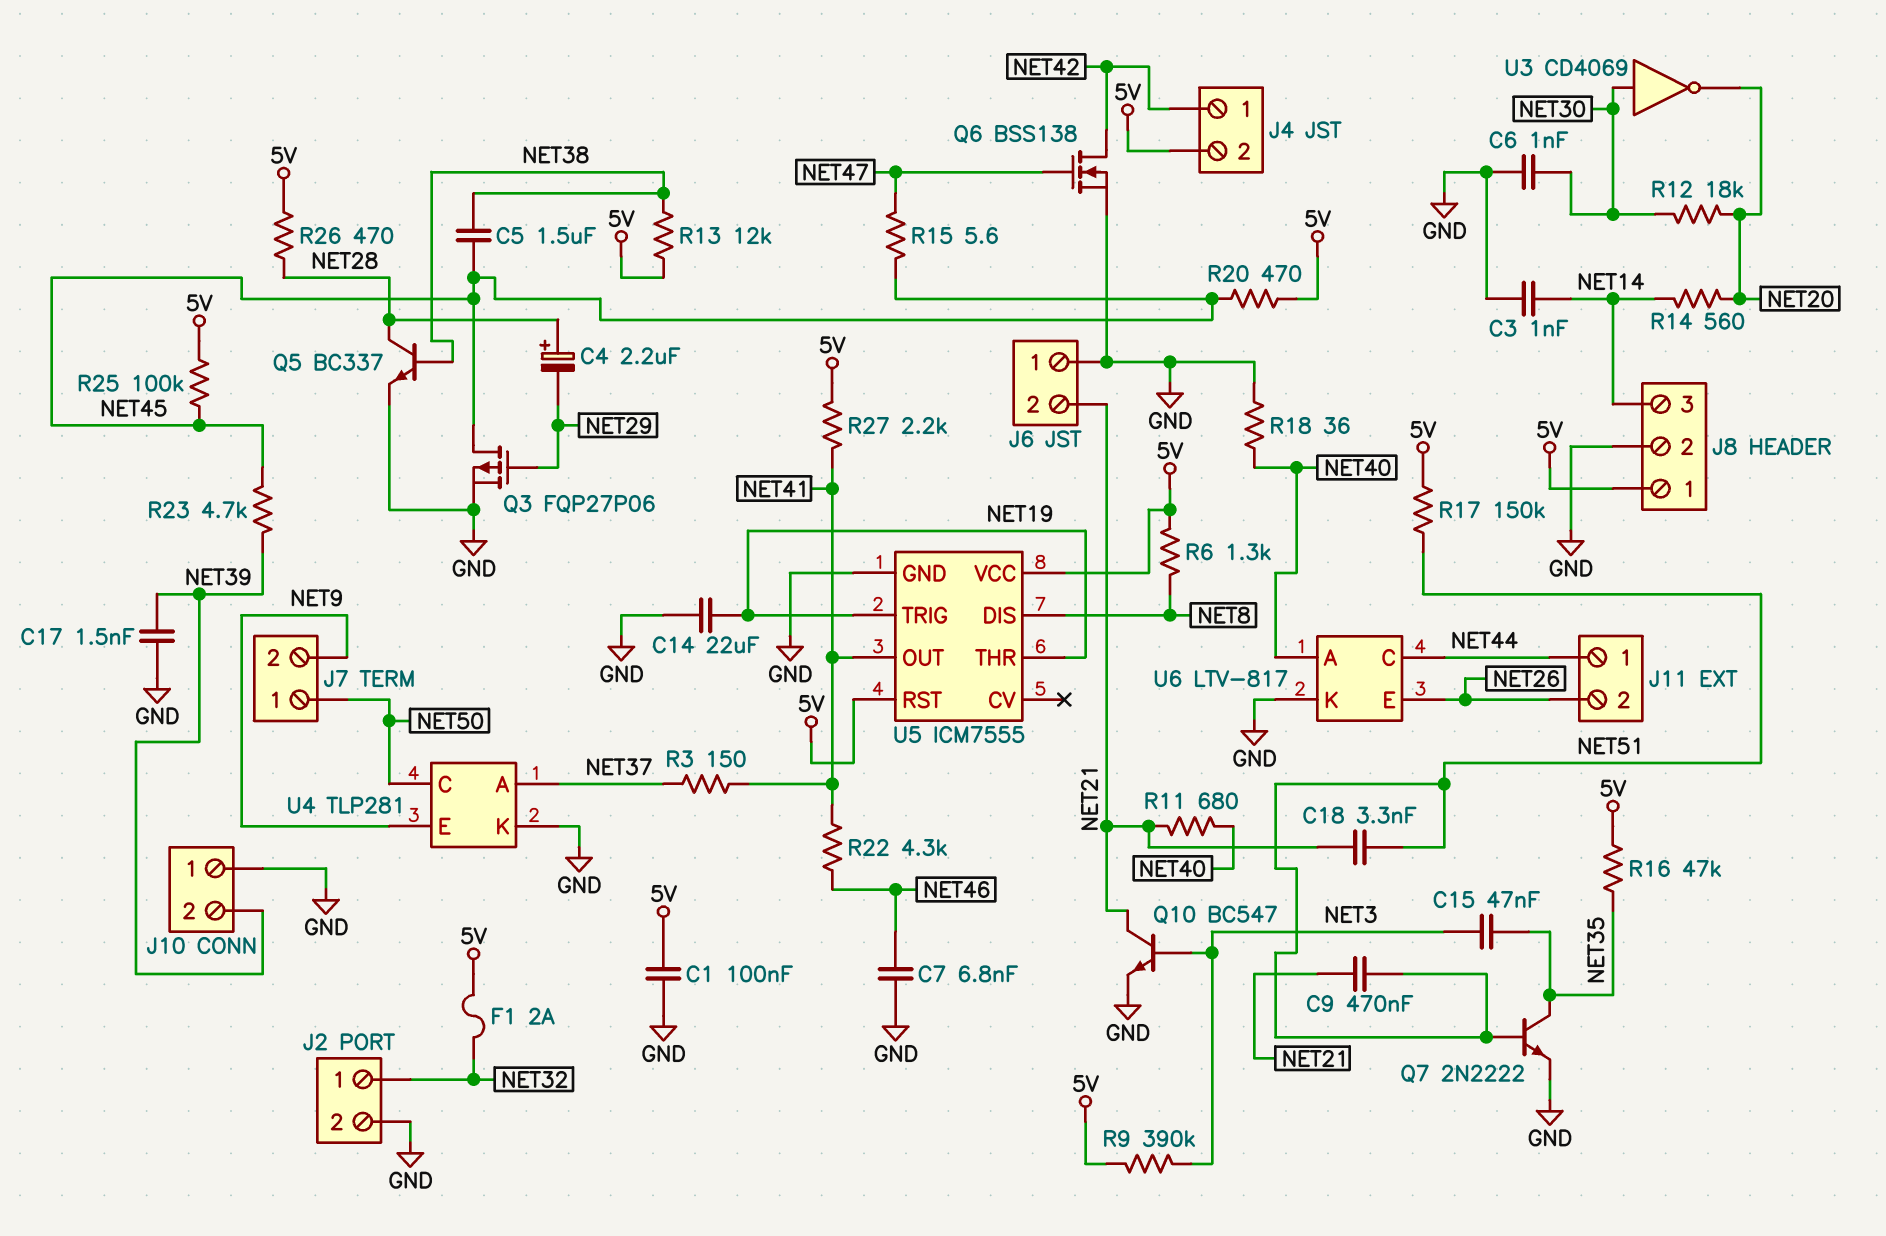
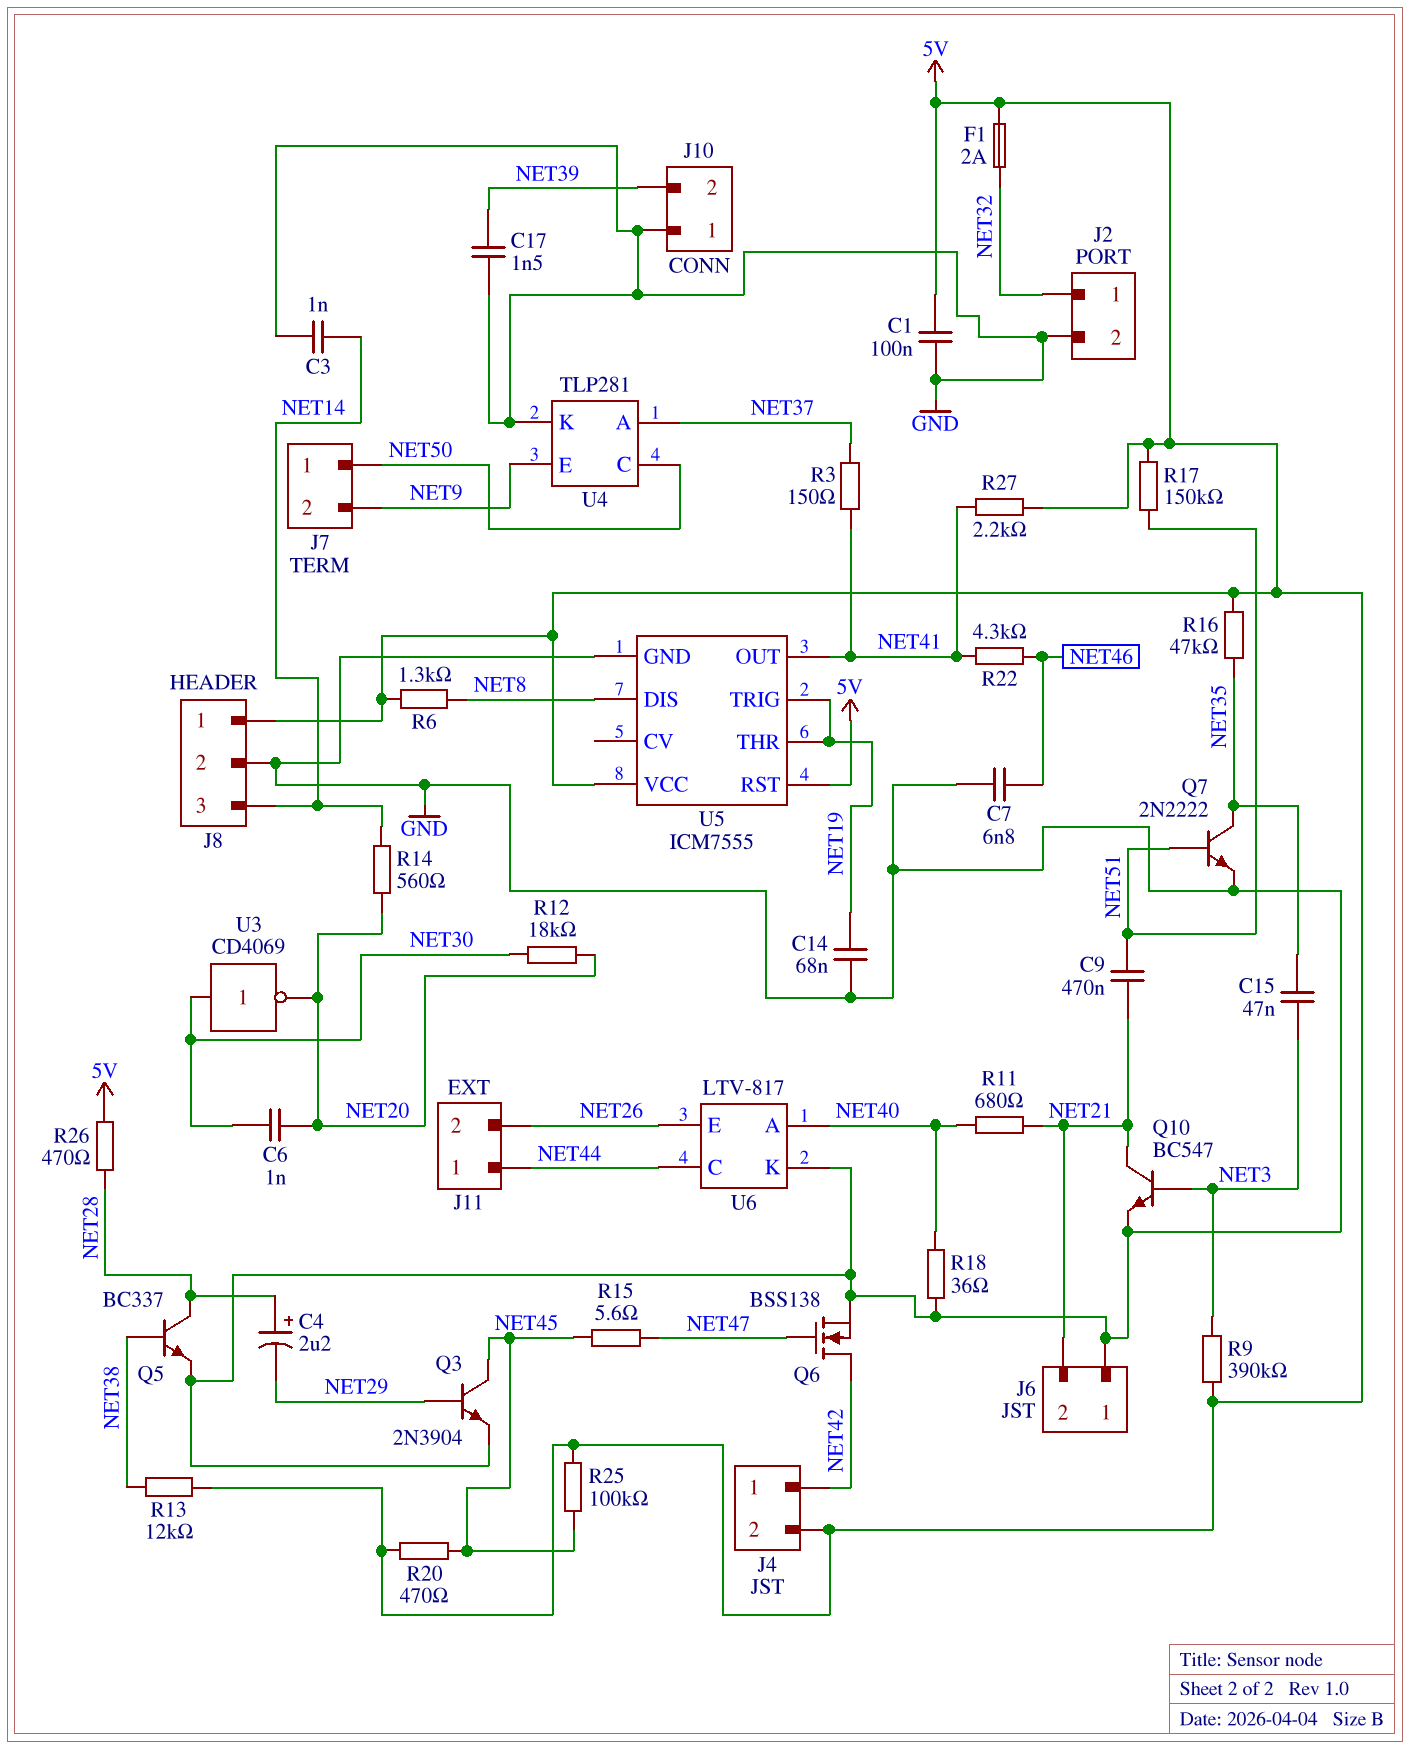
C5: 1.5uF (NET38, NET45) -> none
C6: 1nF (GND, NET30) -> 1nF (NET20, NET30)
C14: 22uF (GND, NET19) -> 68nF (GND, NET19)
C18: 3.3nF (NET21, NET51) -> none
Q3: PMOS FQP27P06 (G NET29, D NET45, S GND) -> NPN 2N3904 (B NET29, C NET45, E GND)
R23: 4.7k (NET39, NET45) -> none

